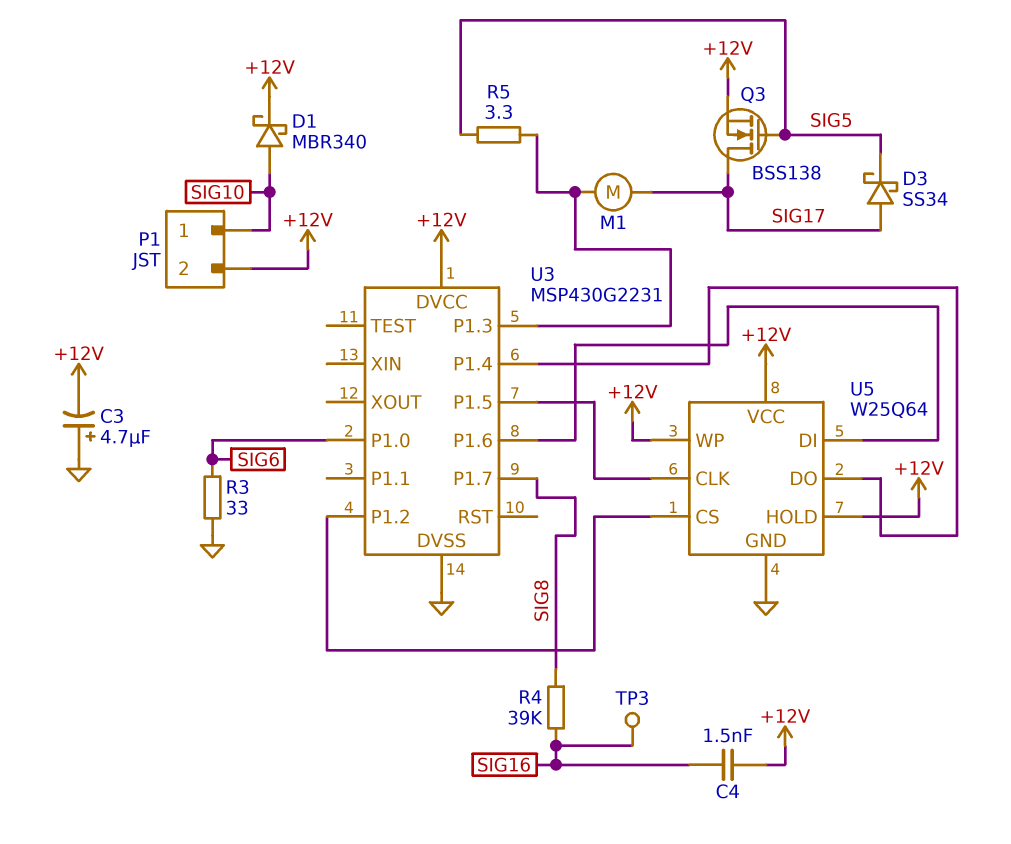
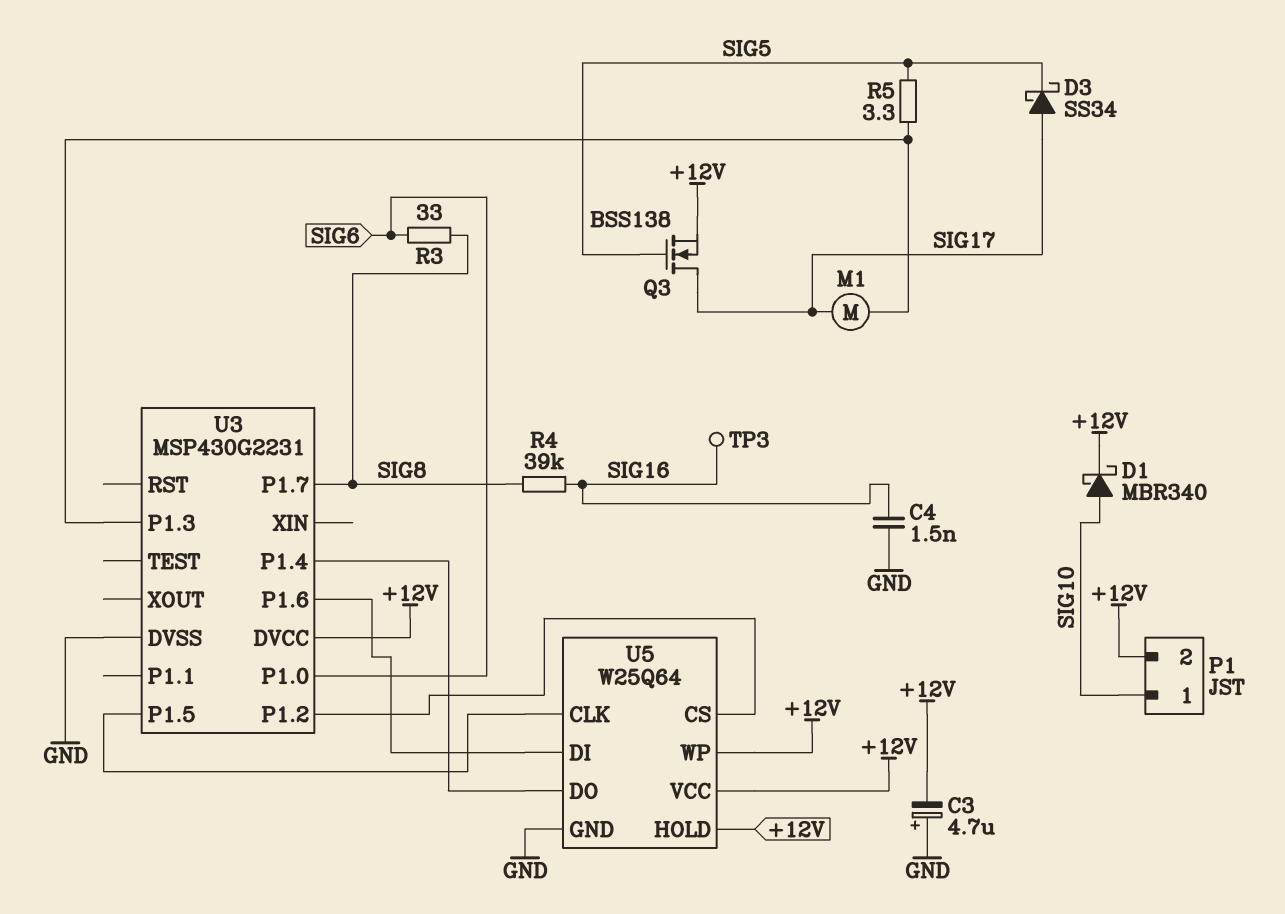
C4: 1.5nF (+12V, SIG16) -> 1.5nF (GND, SIG16)
R3: 33 (GND, SIG6) -> 33 (SIG6, SIG8)

